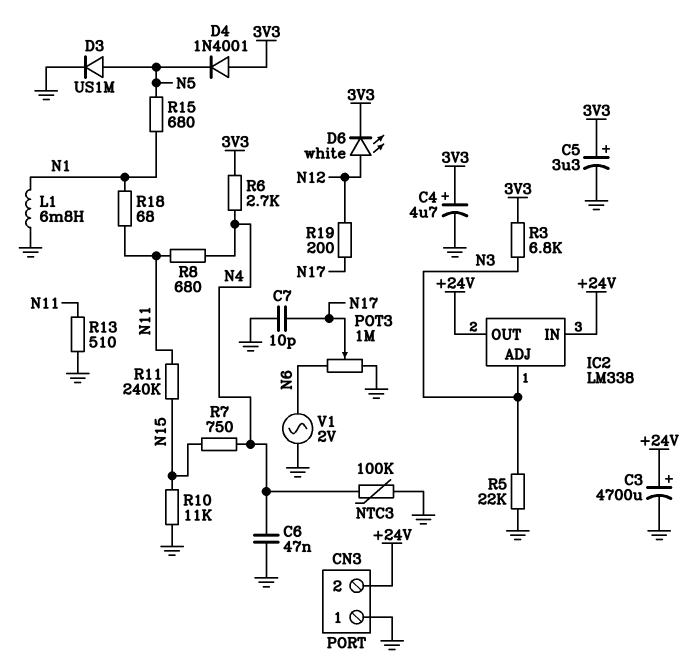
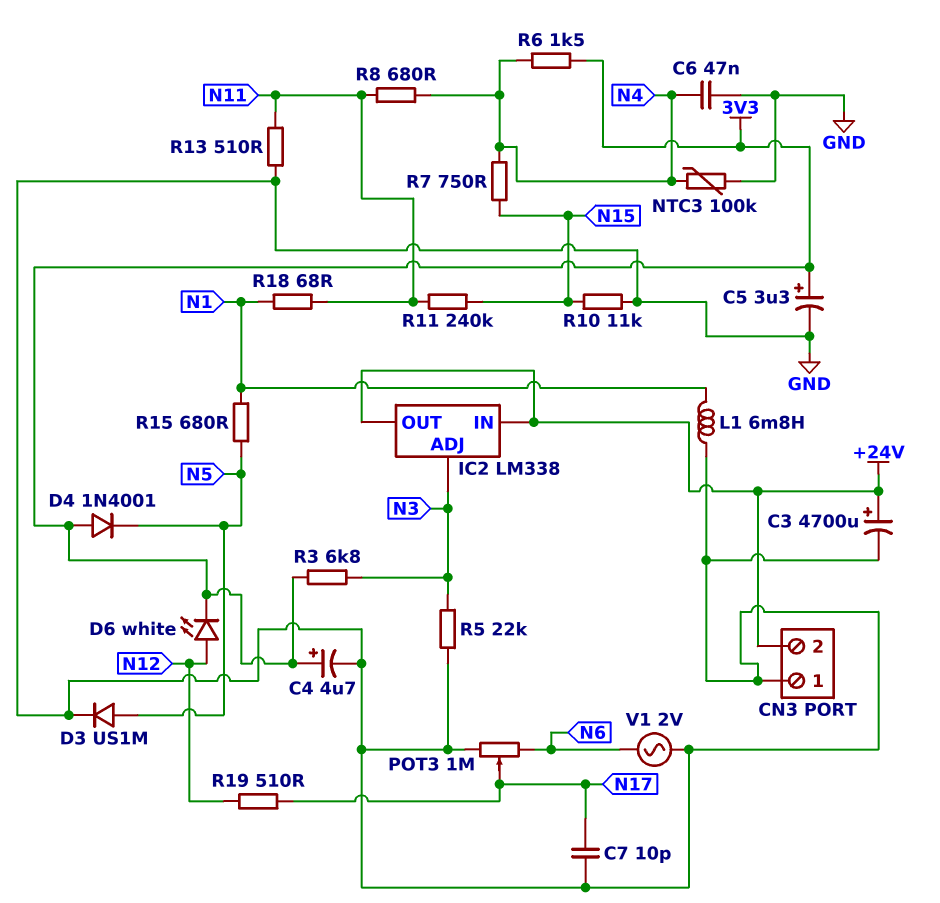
R6: 2.7k (3V3, N4) -> 1.5k (3V3, N4)
R19: 200 (N12, N17) -> 510 (N12, N17)

